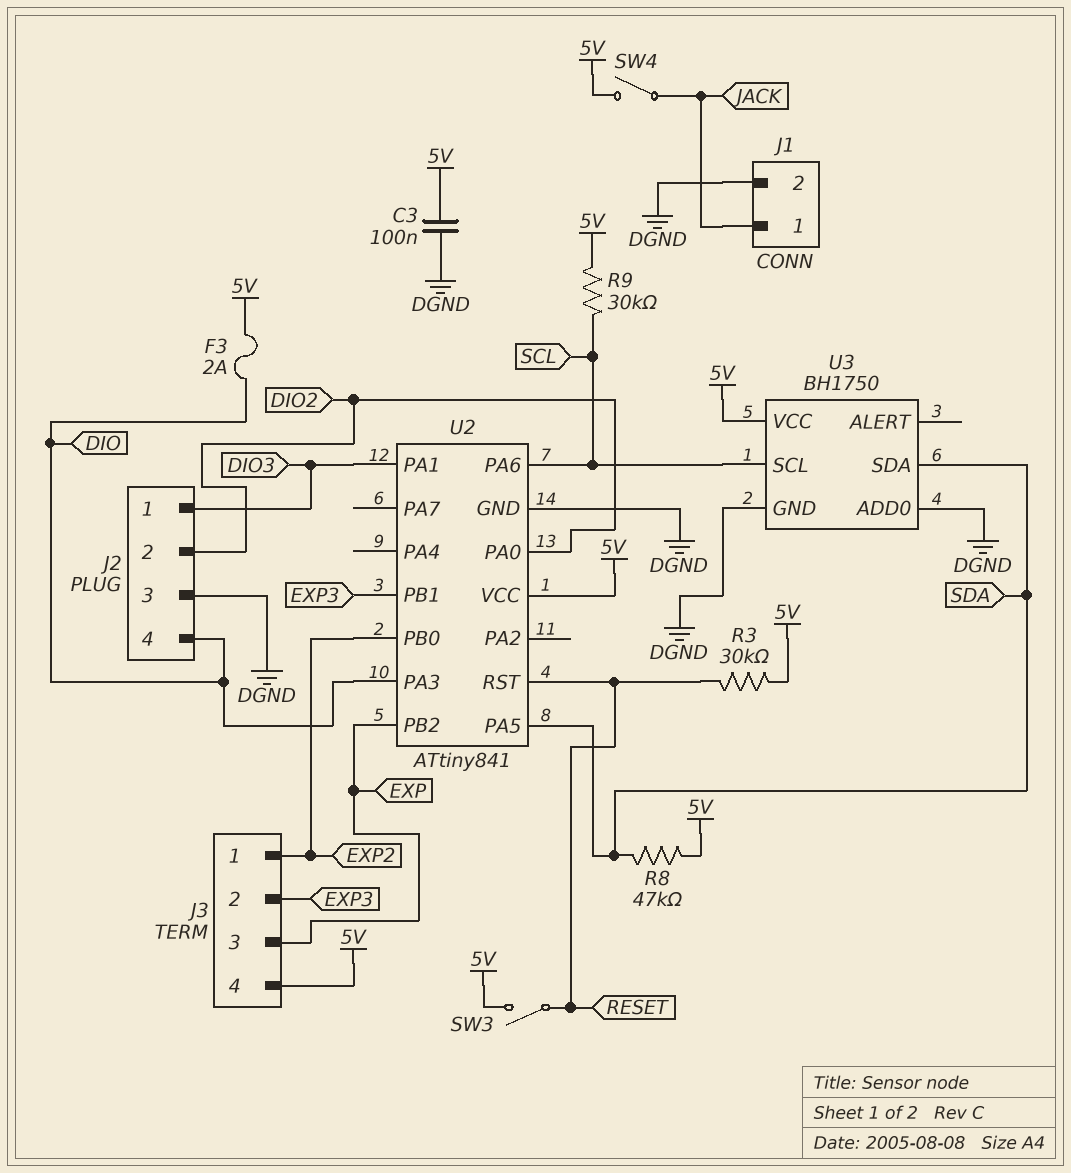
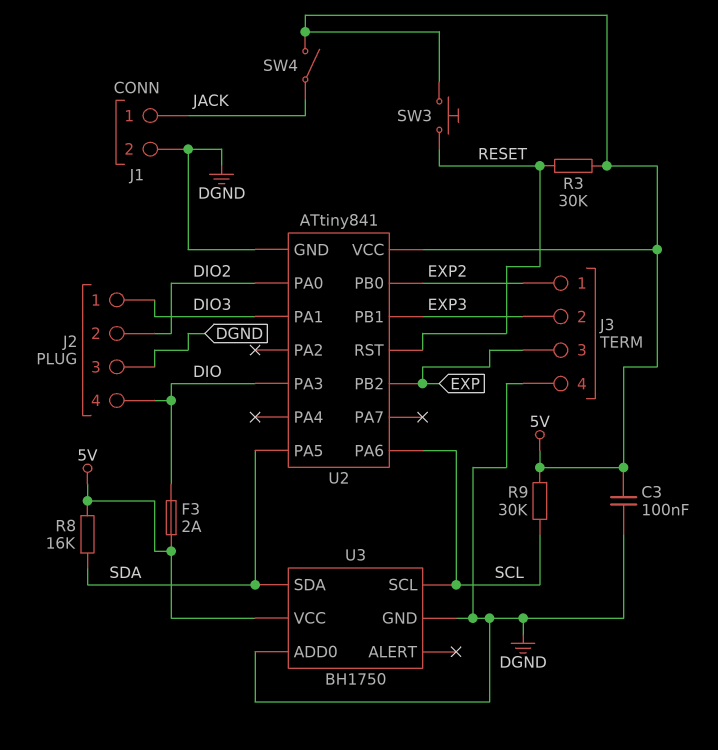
J3 pin 4: 5V -> DGND
R8: 47k (5V, SDA) -> 16k (5V, SDA)
SW3: switch (5V, RESET) -> button (5V, RESET)

